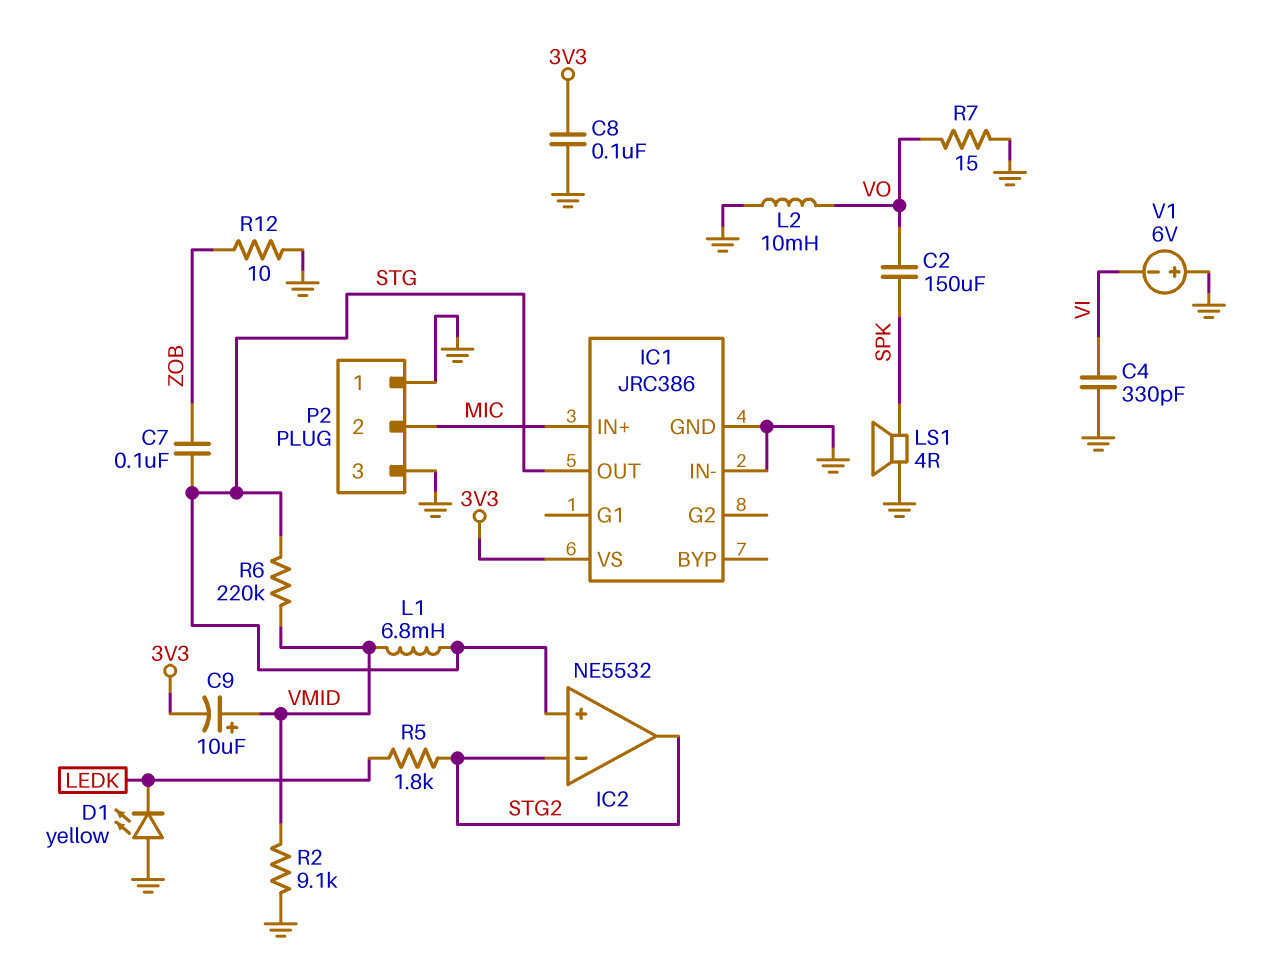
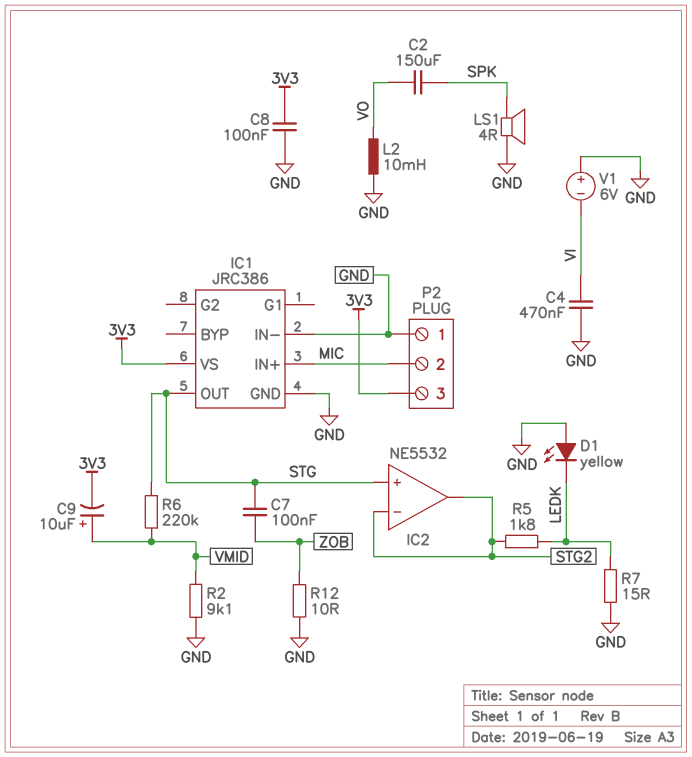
C4: 330pF (GND, VI) -> 470nF (GND, VI)
L1: 6.8mH (STG, VMID) -> none
P2 pin 3: GND -> 3V3
R7: 15 (GND, VO) -> 15 (GND, LEDK)

